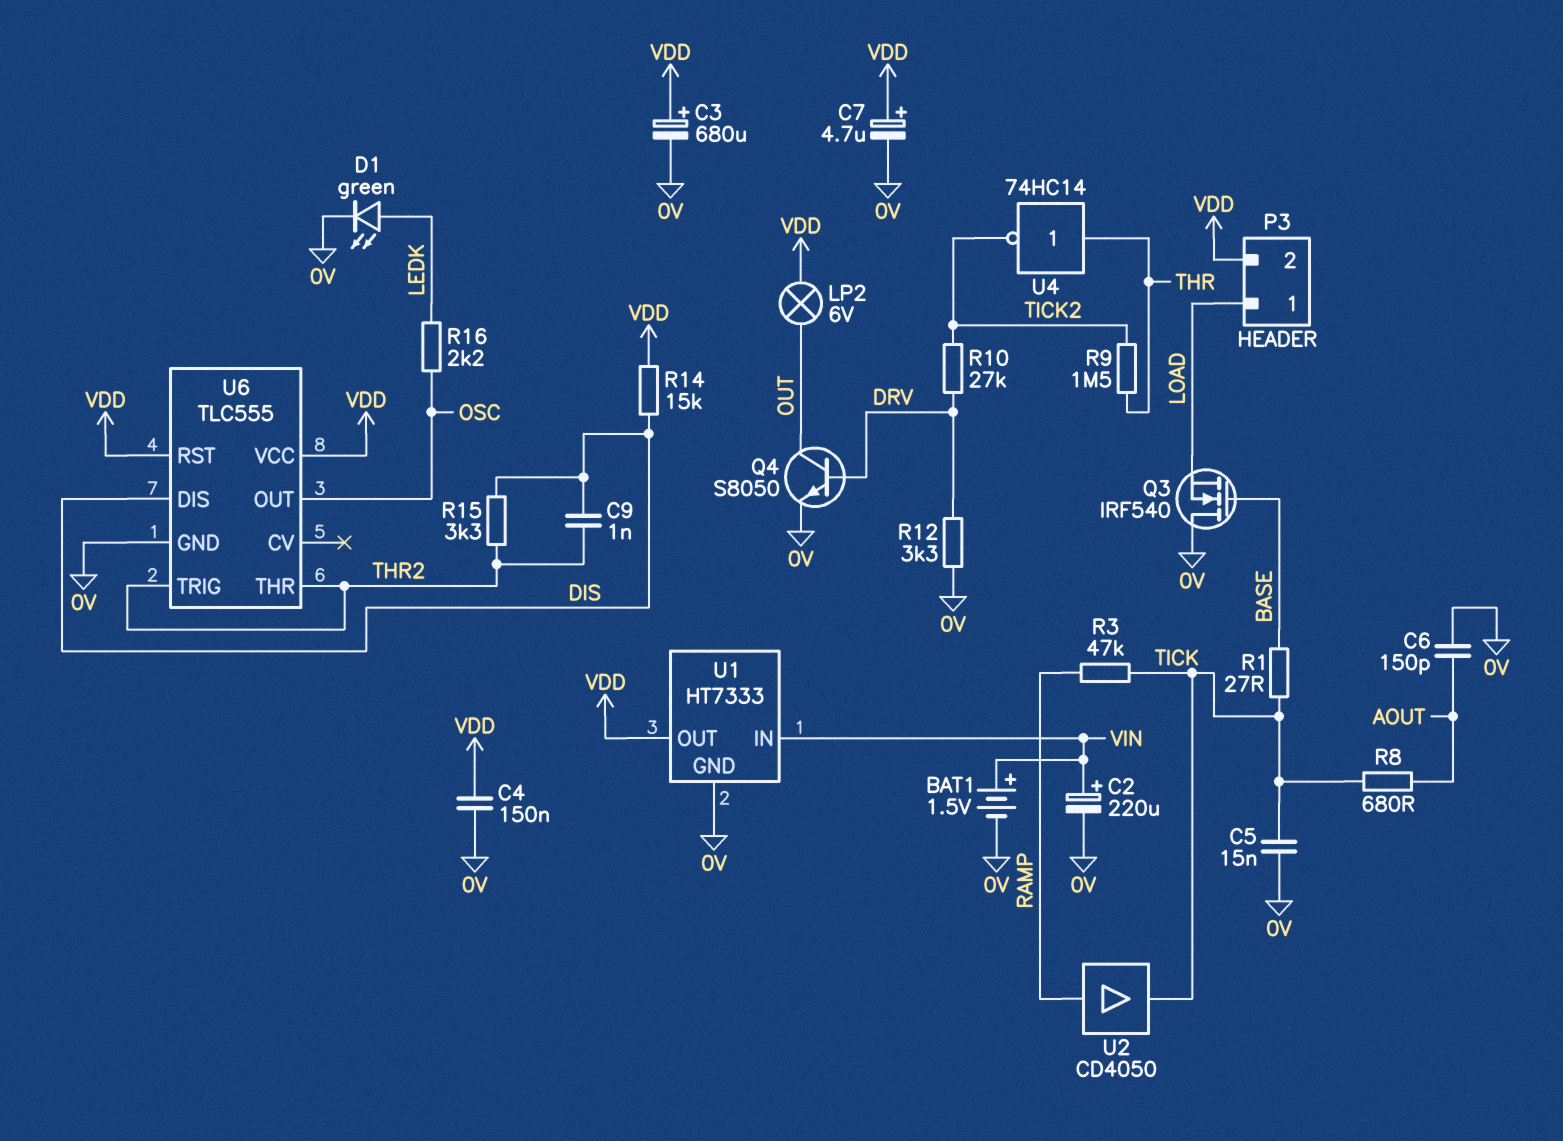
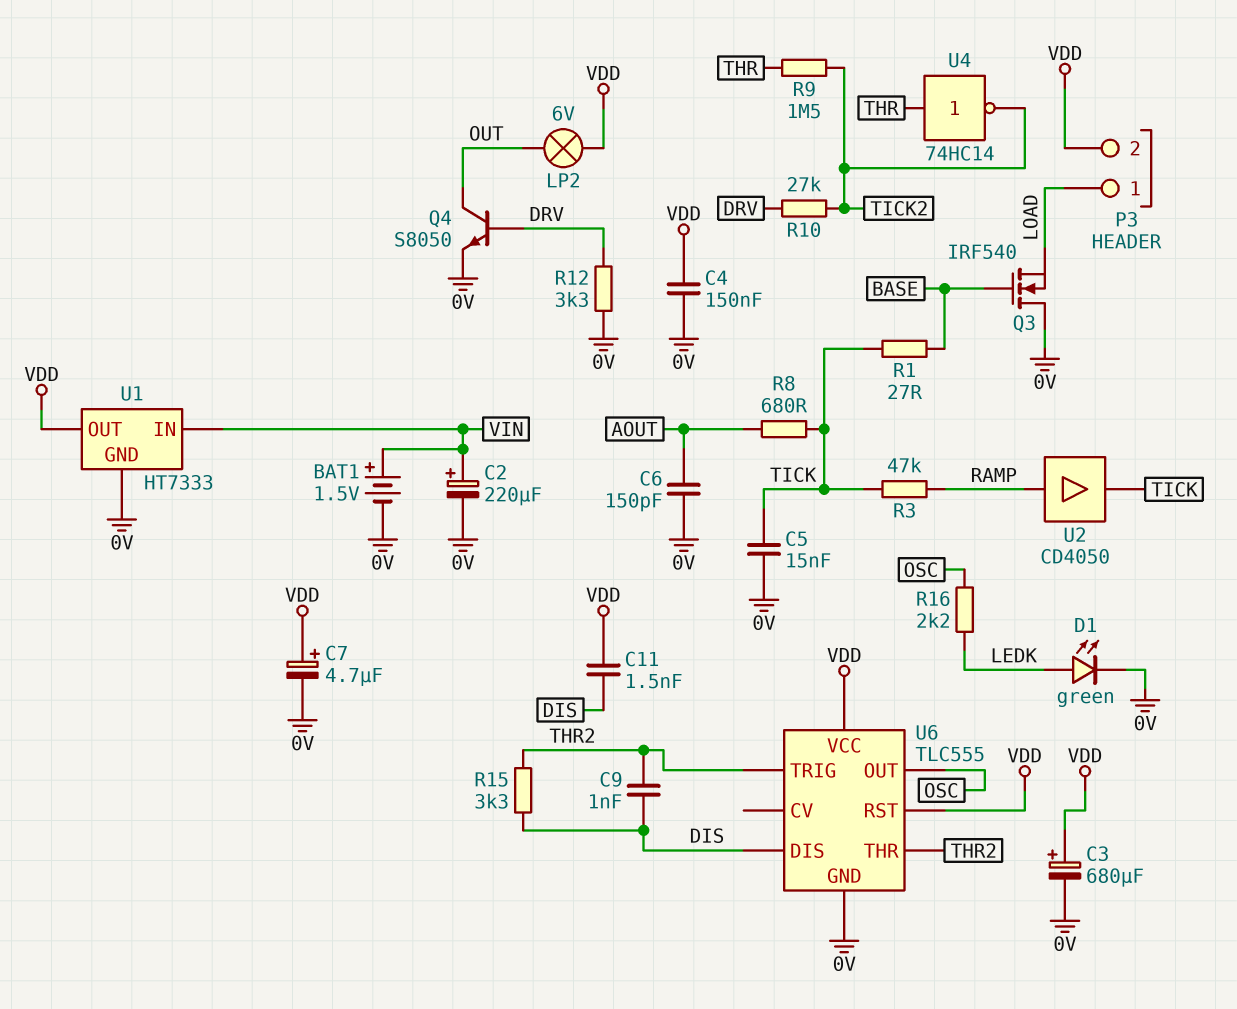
C11: none -> 1.5nF (DIS, VDD)
R14: 15k (DIS, VDD) -> none

